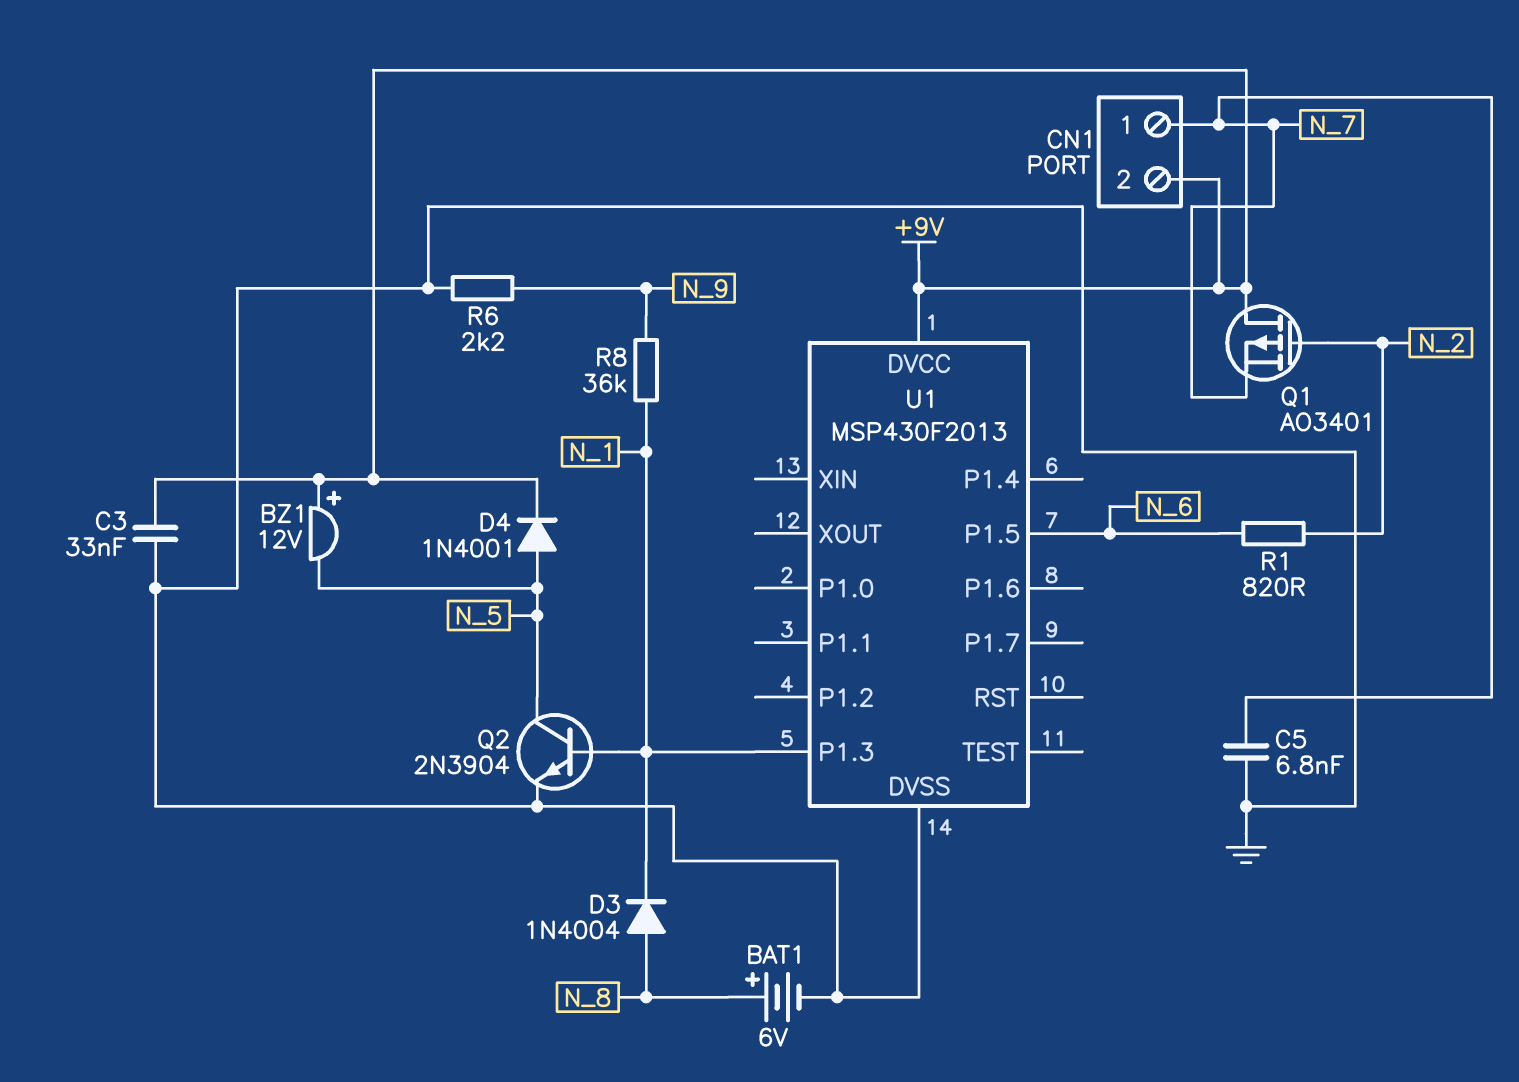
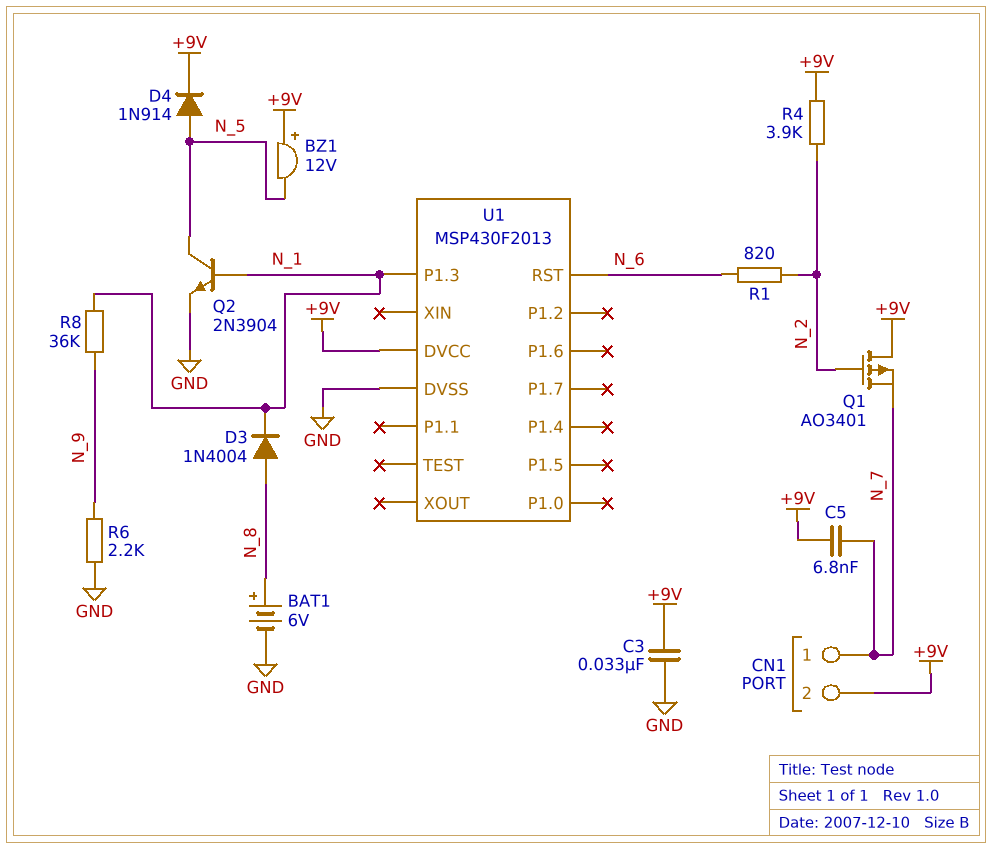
C5: 6.8nF (GND, N_7) -> 6.8nF (+9V, N_7)
D4: diode 1N4001 (A N_5, K +9V) -> diode 1N914 (A N_5, K +9V)
R4: none -> 3.9k (+9V, N_2)
U1 pin P1.5: N_6 -> none
U1 pin RST: none -> N_6

